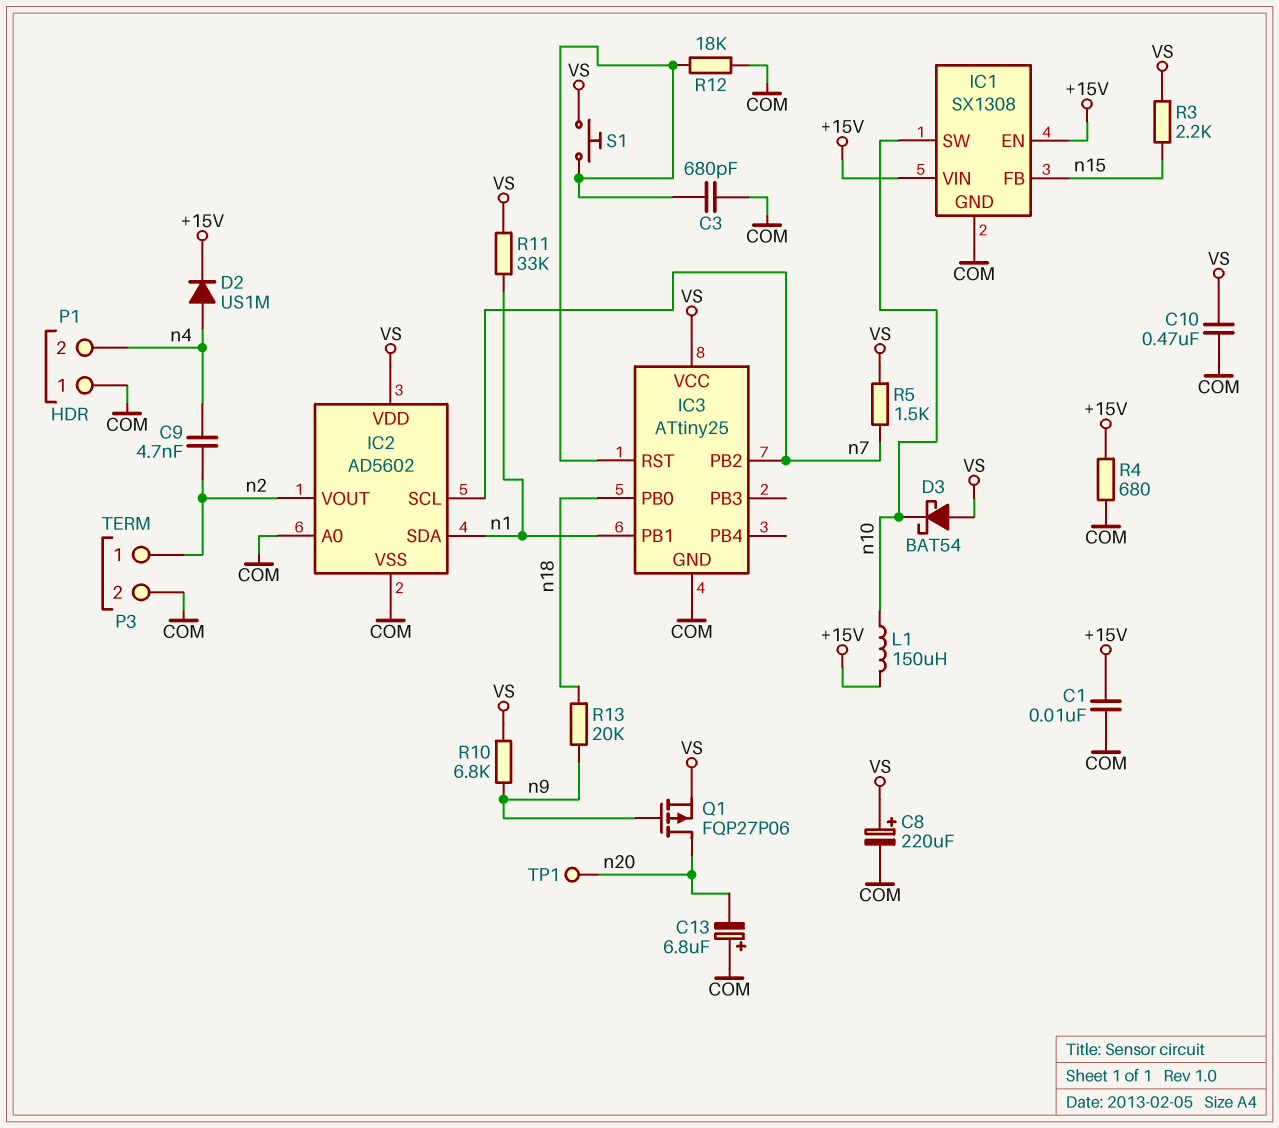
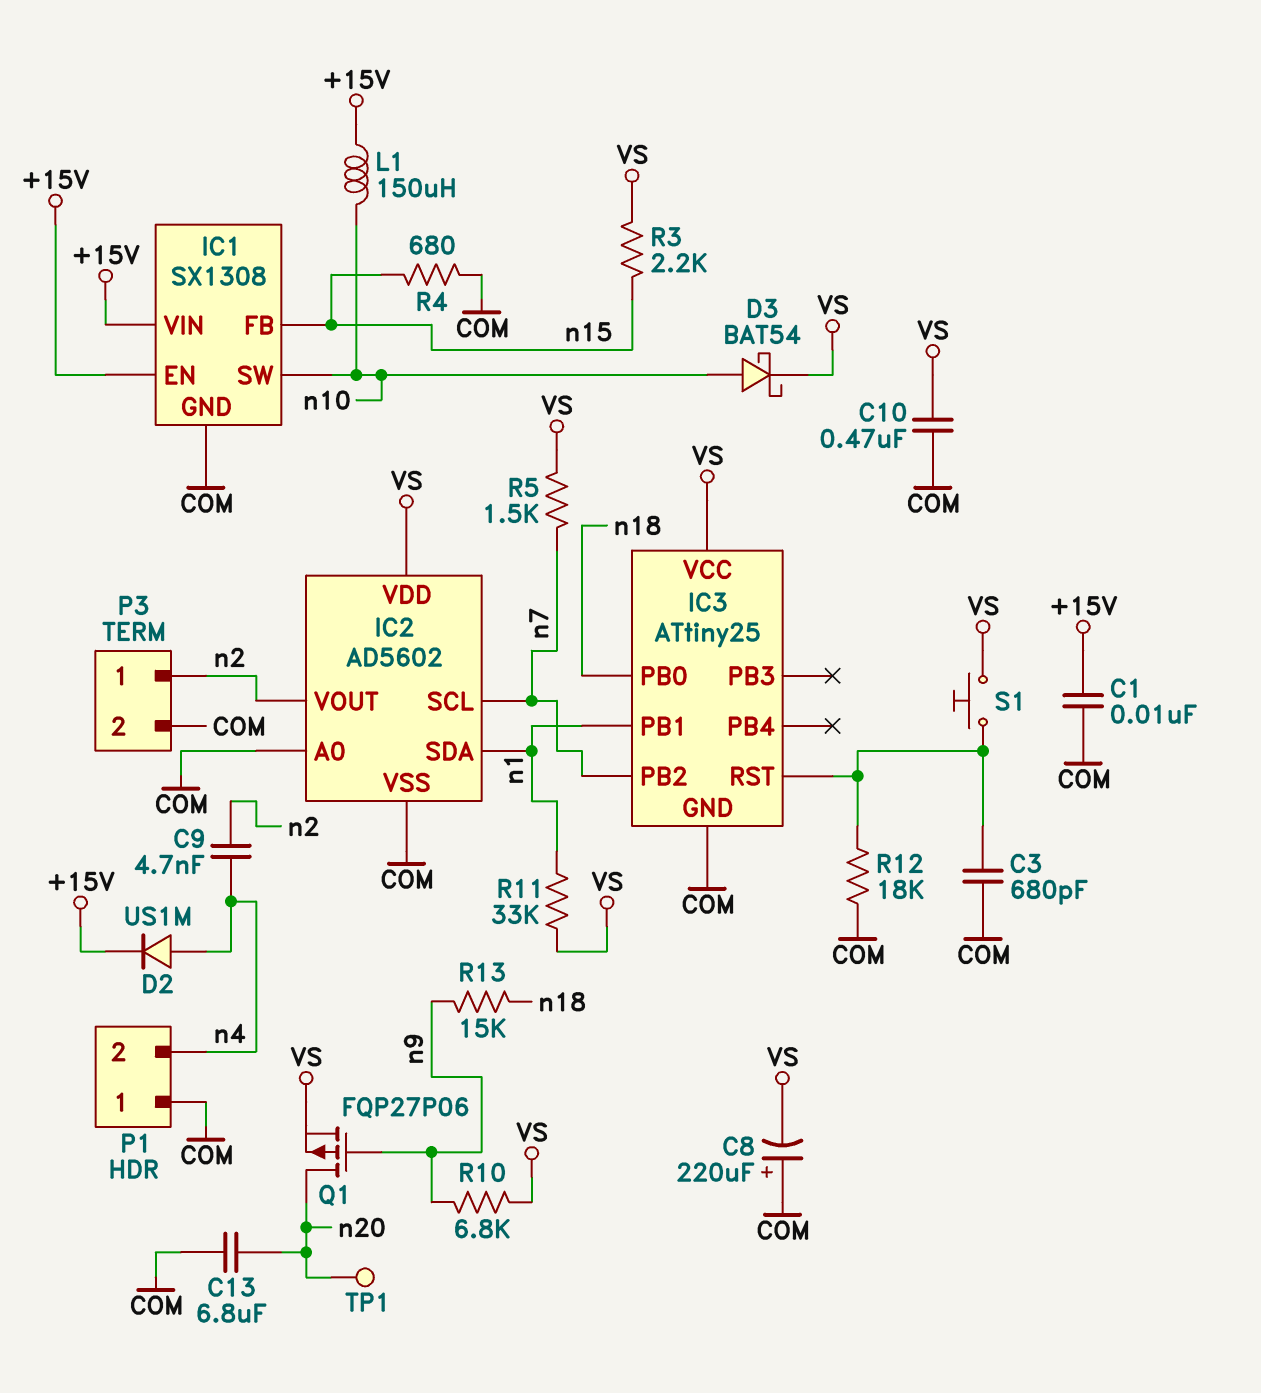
C8: 220uF (plus VS, minus COM) -> 220uF (plus COM, minus VS)
C13: 6.8uF (plus COM, minus n20) -> 6.8uF (COM, n20)
D3: schottky BAT54 (A VS, K n10) -> schottky BAT54 (A n10, K VS)
R4: 680 (+15V, COM) -> 680 (COM, n15)
R13: 20k (n9, n18) -> 15k (n9, n18)

